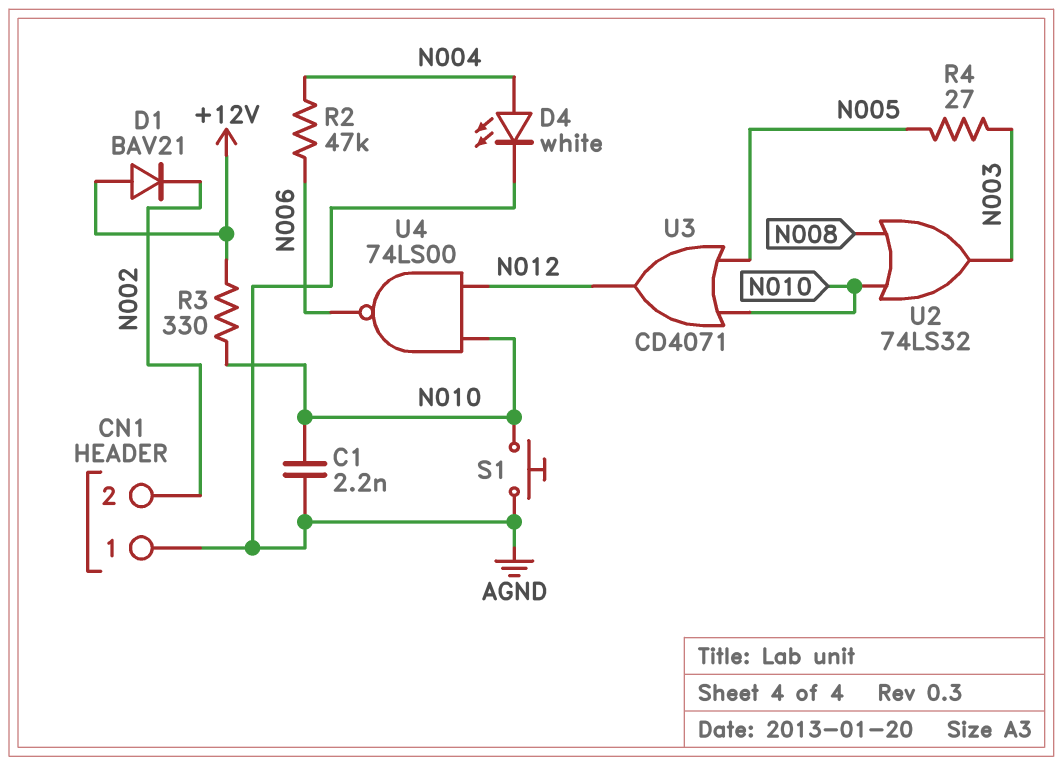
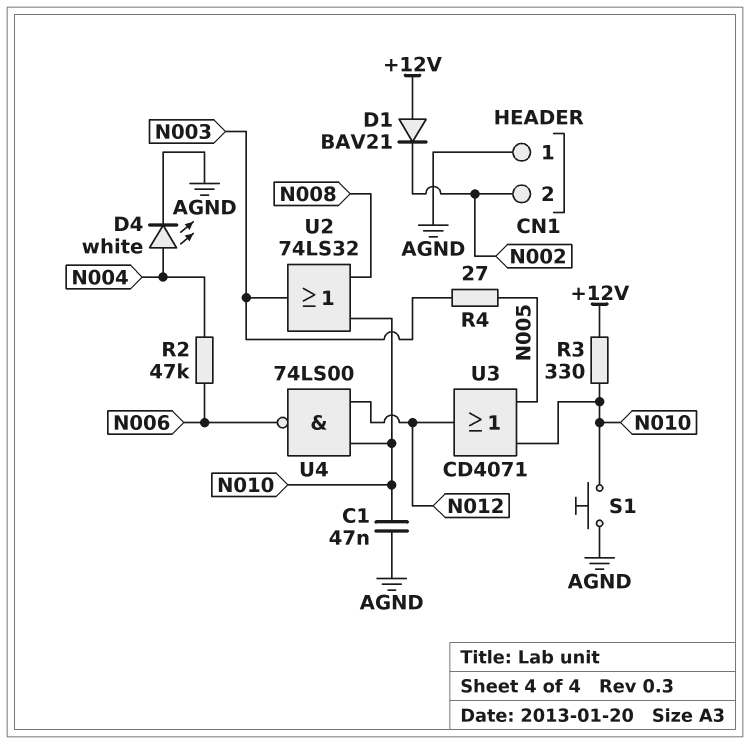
C1: 2.2nF (AGND, N010) -> 47nF (AGND, N010)

